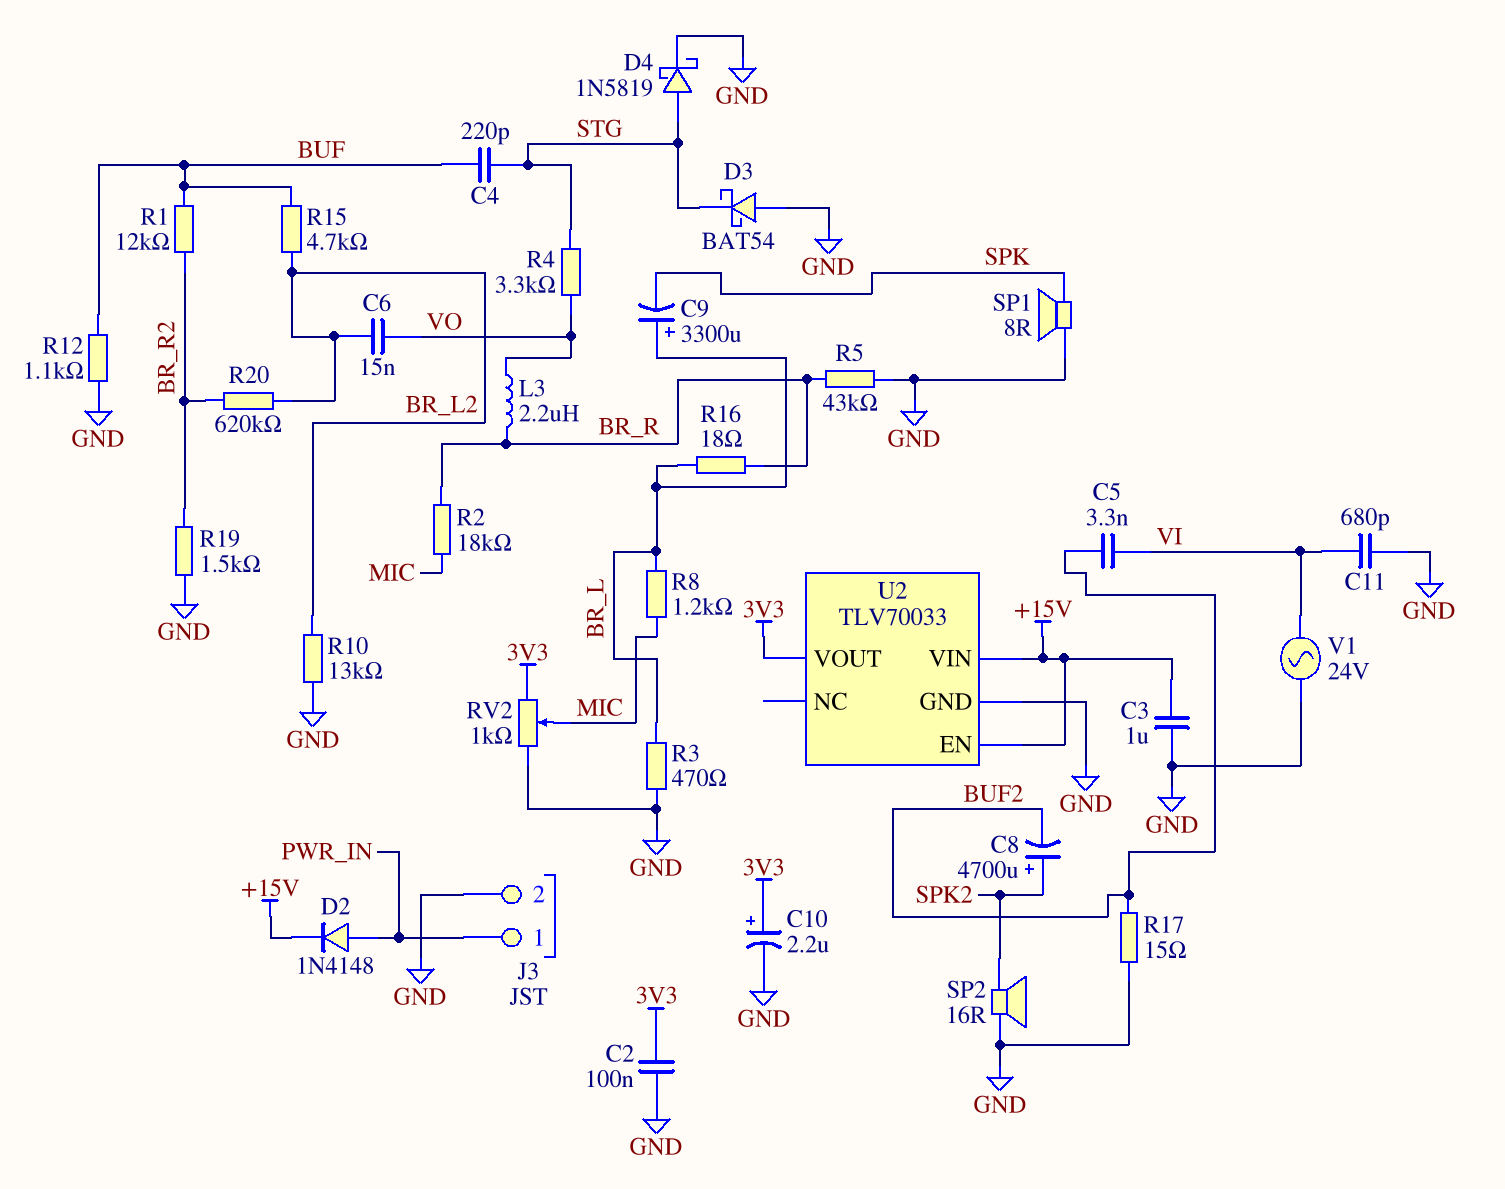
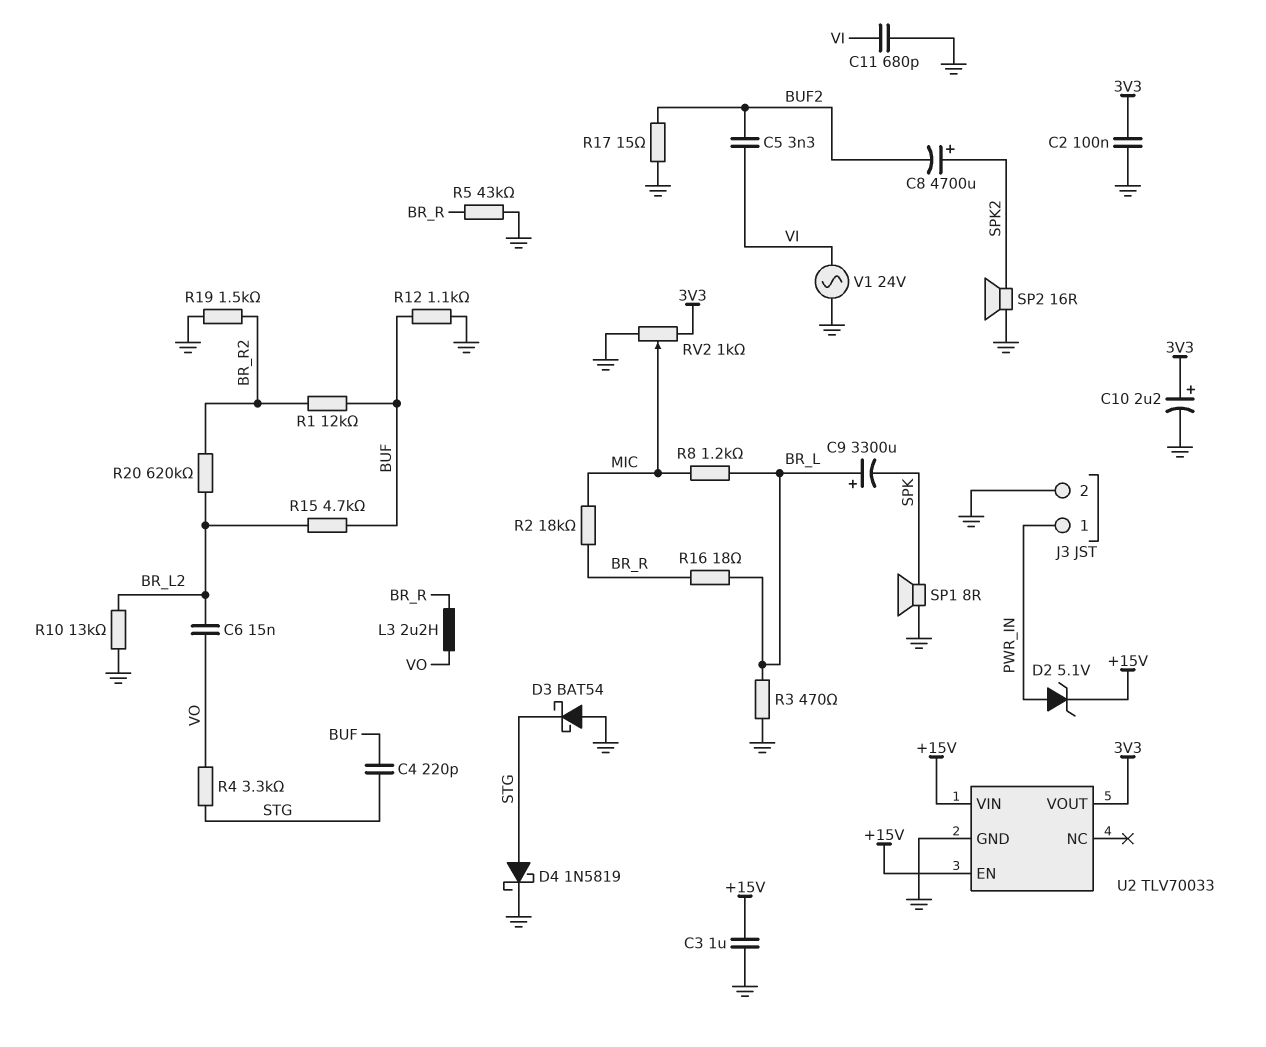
D2: diode 1N4148 (A PWR_IN, K +15V) -> zener 5.1V (A PWR_IN, K +15V)

